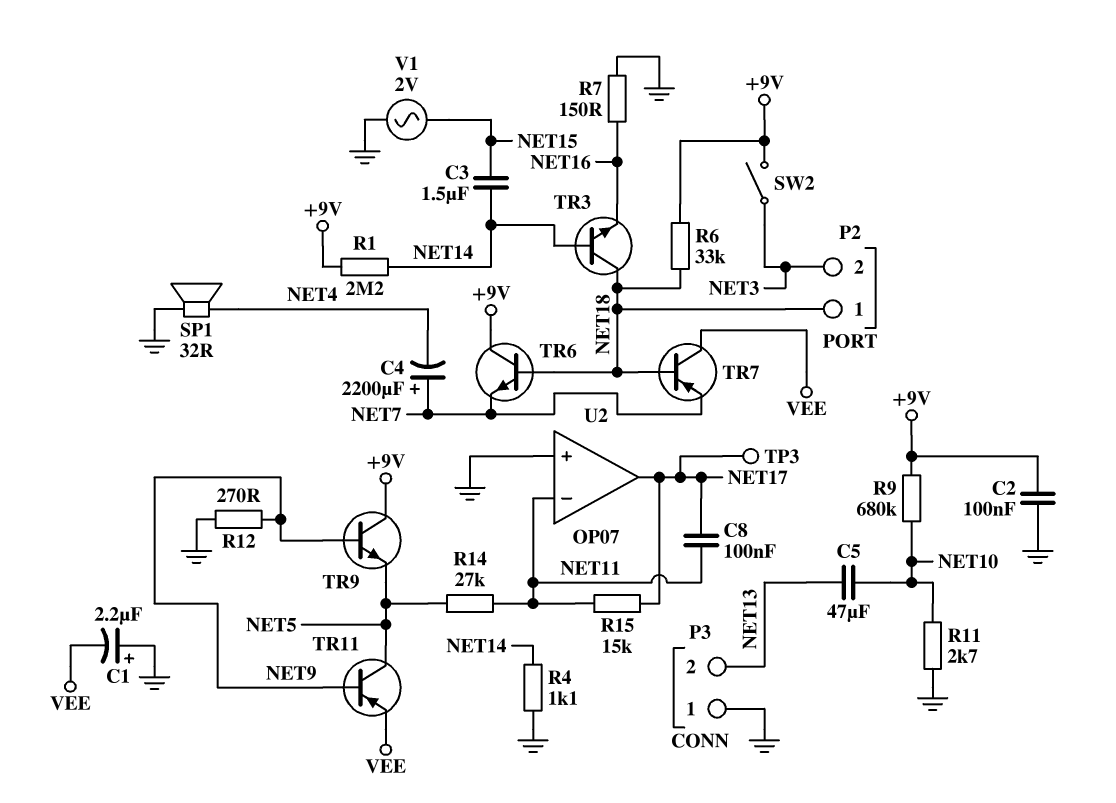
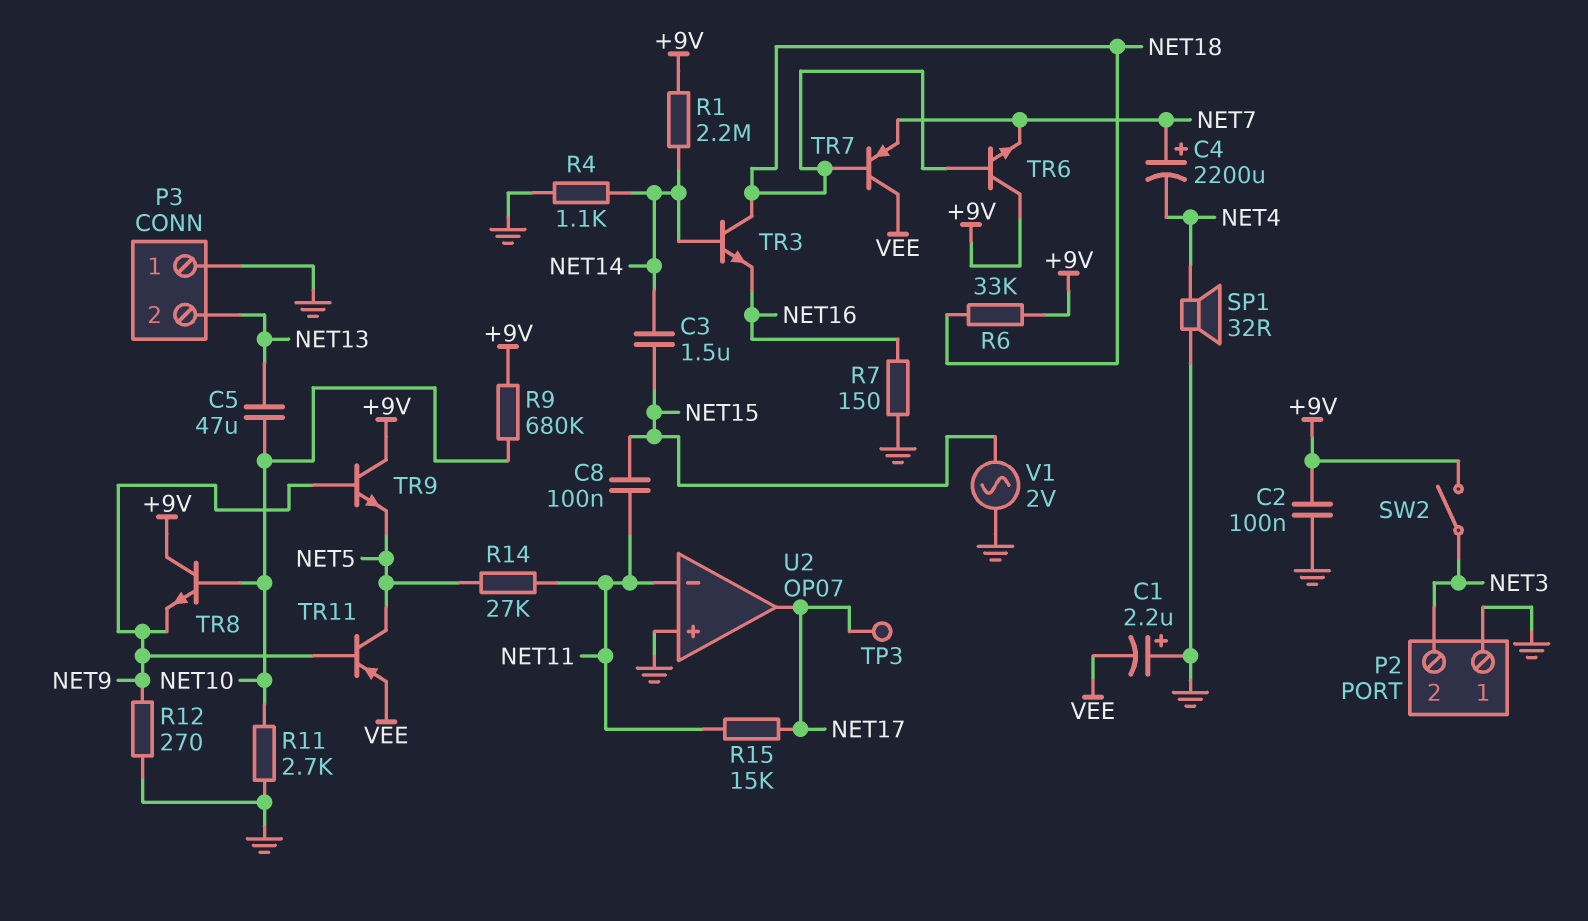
C8: 100nF (NET11, NET17) -> 100nF (NET11, NET15)
P2 pin 1: NET18 -> GND
TR8: none -> NPN (B NET10, C +9V, E NET9)

